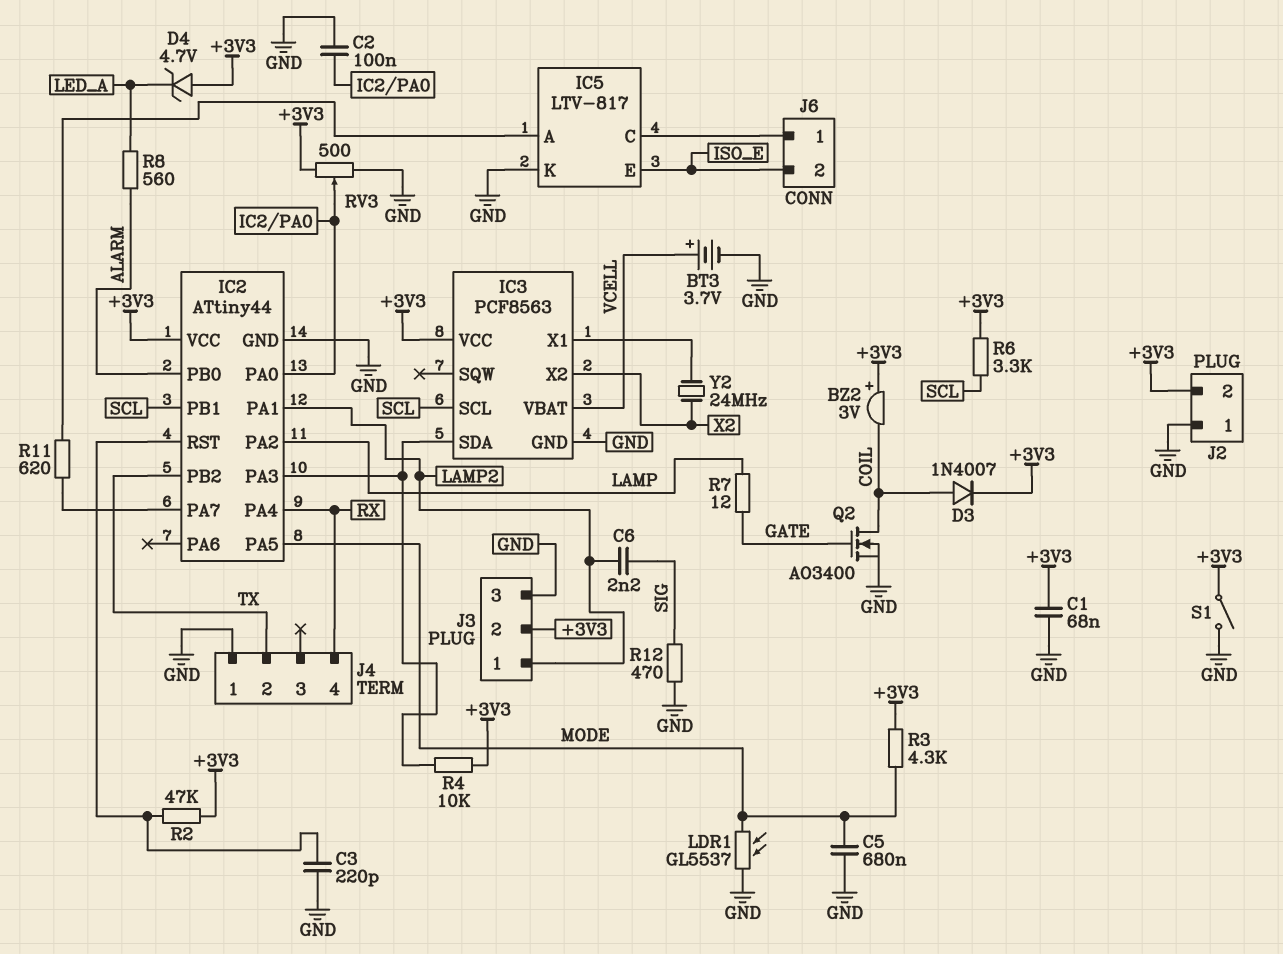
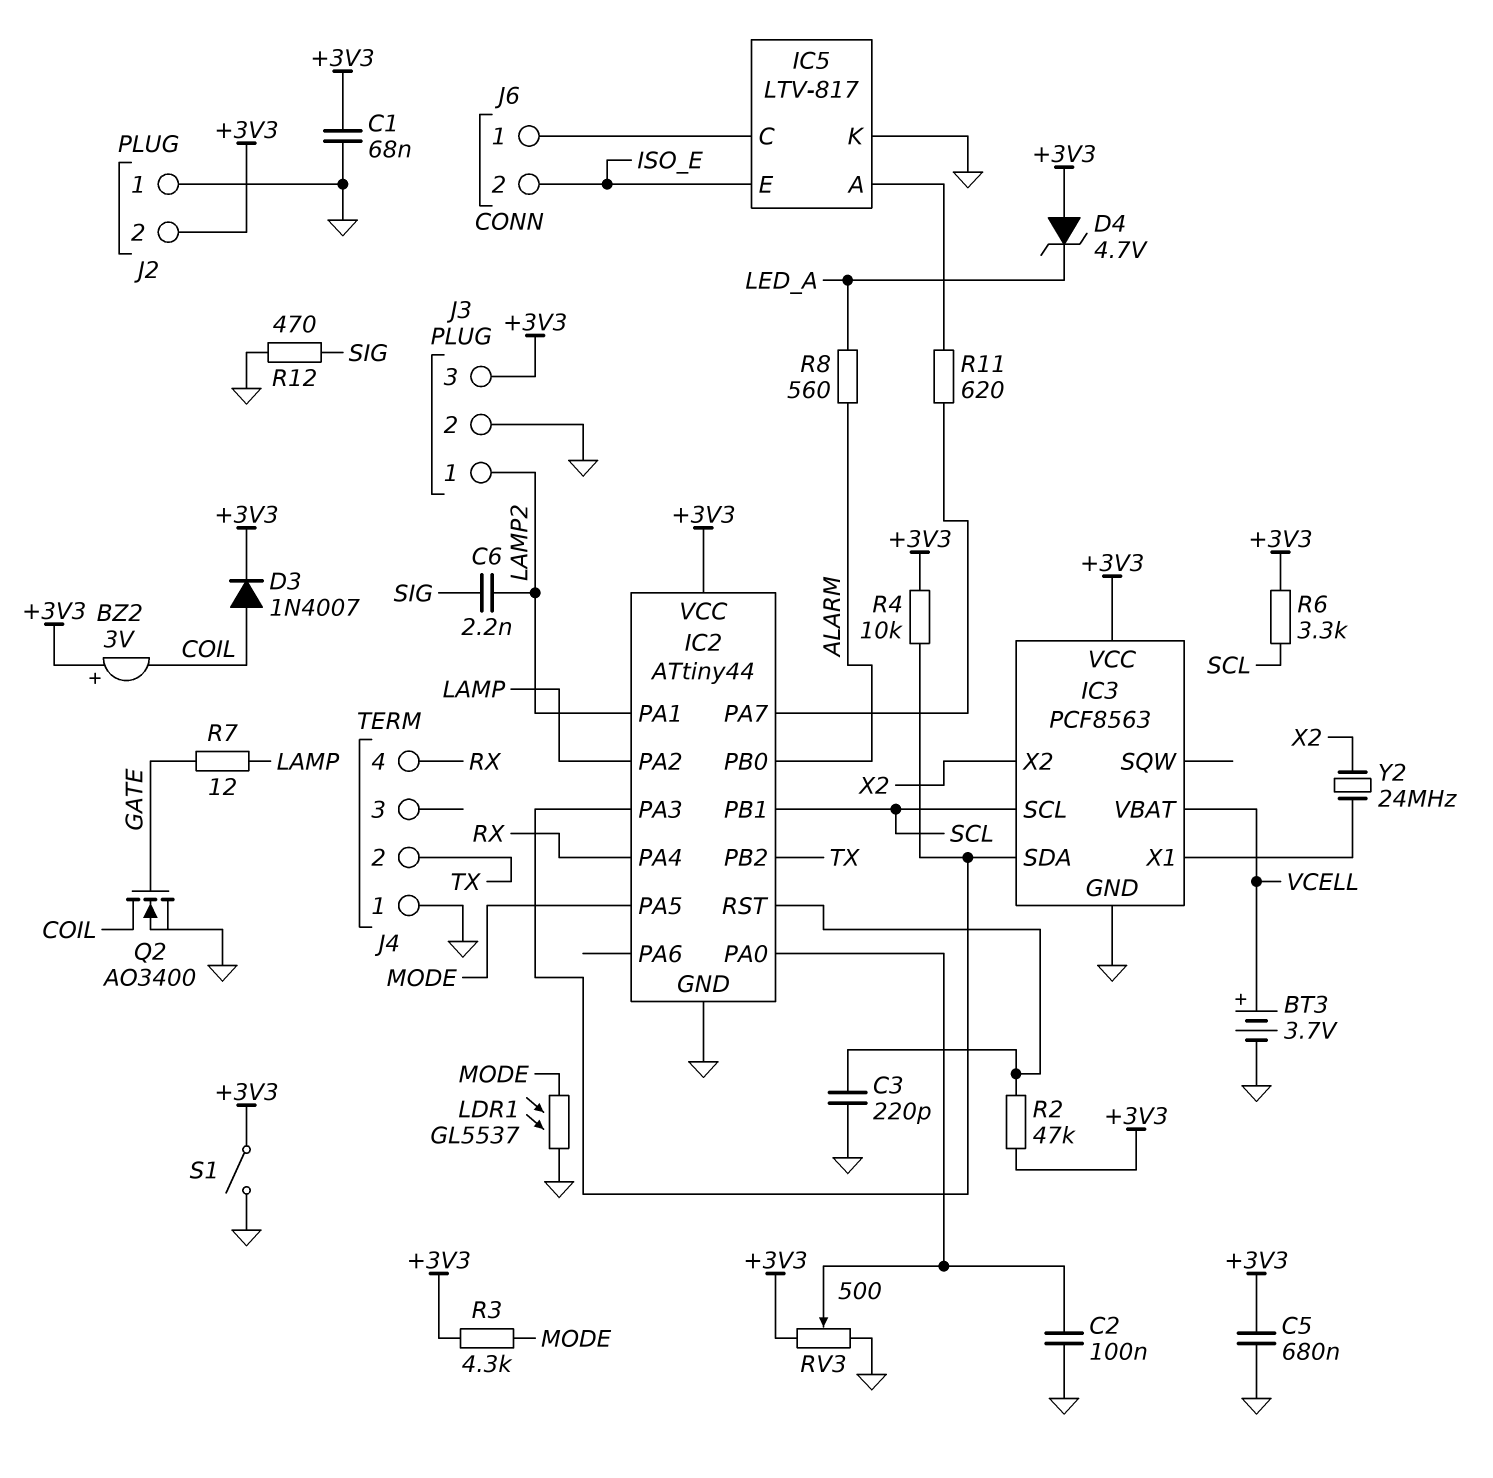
C5: 680nF (GND, MODE) -> 680nF (+3V3, GND)
J3 pin 2: +3V3 -> GND
J3 pin 3: GND -> +3V3

